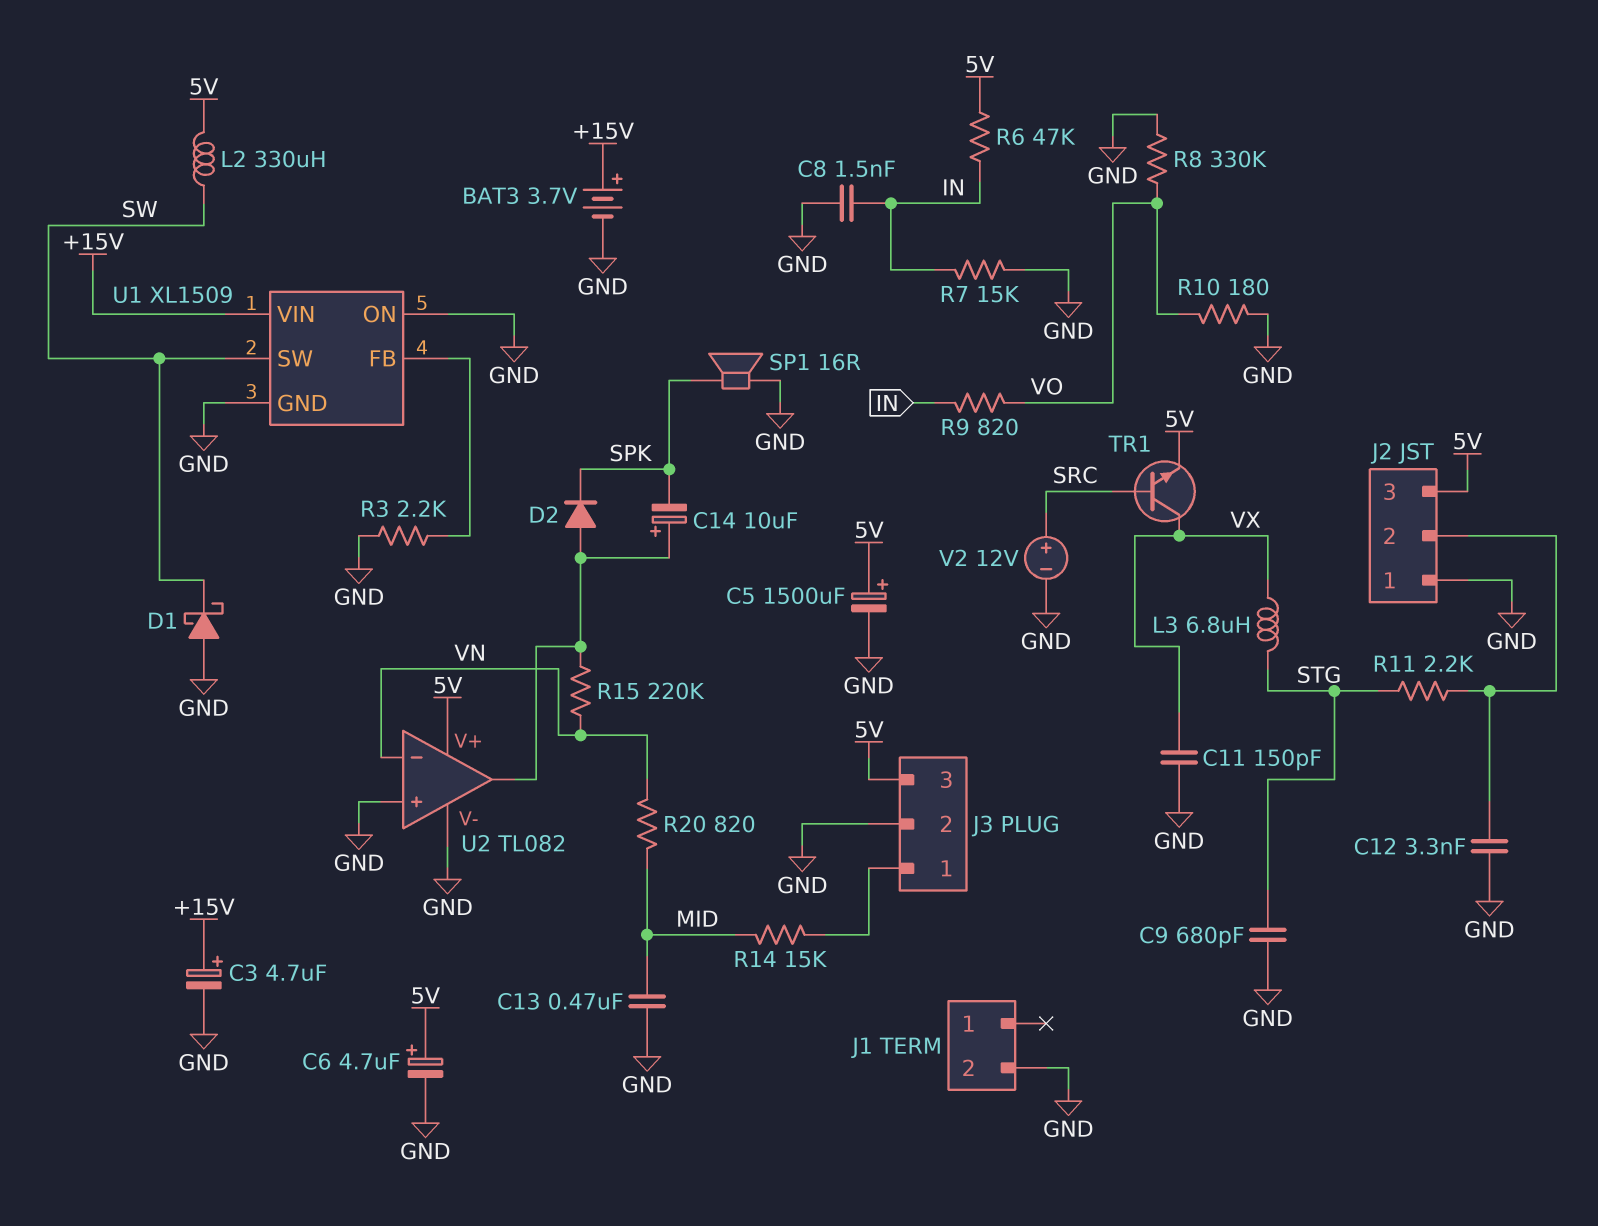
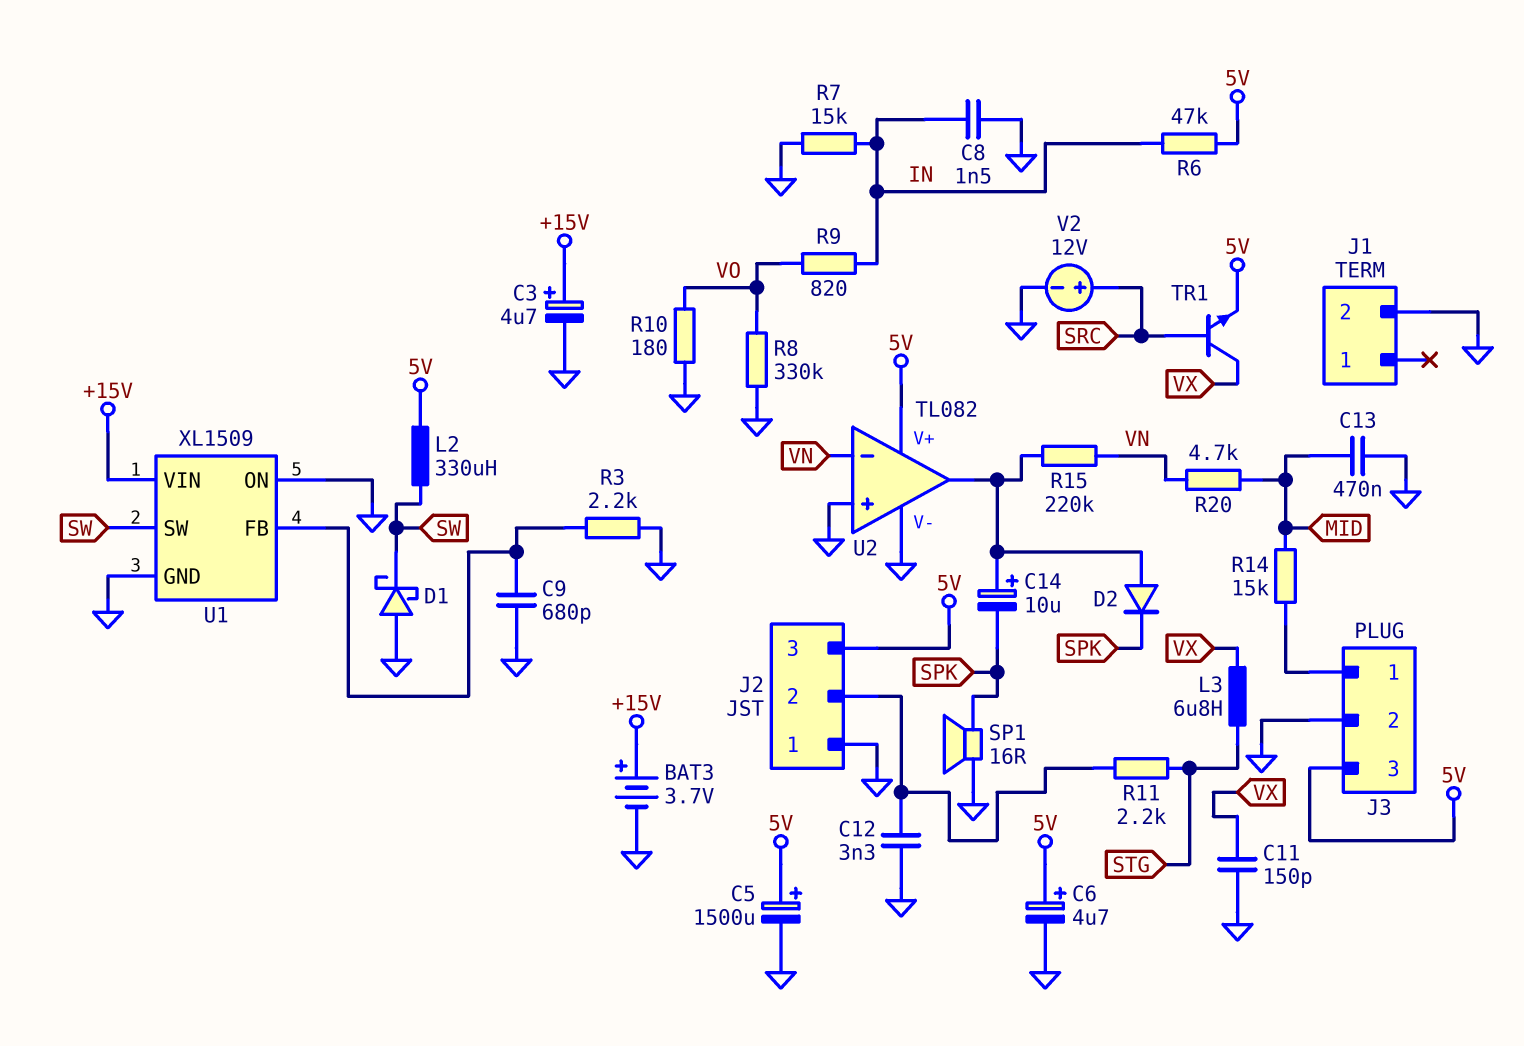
C9: 680pF (GND, STG) -> 680pF (GND, U1/FB)
R20: 820 (MID, VN) -> 4.7k (MID, VN)

